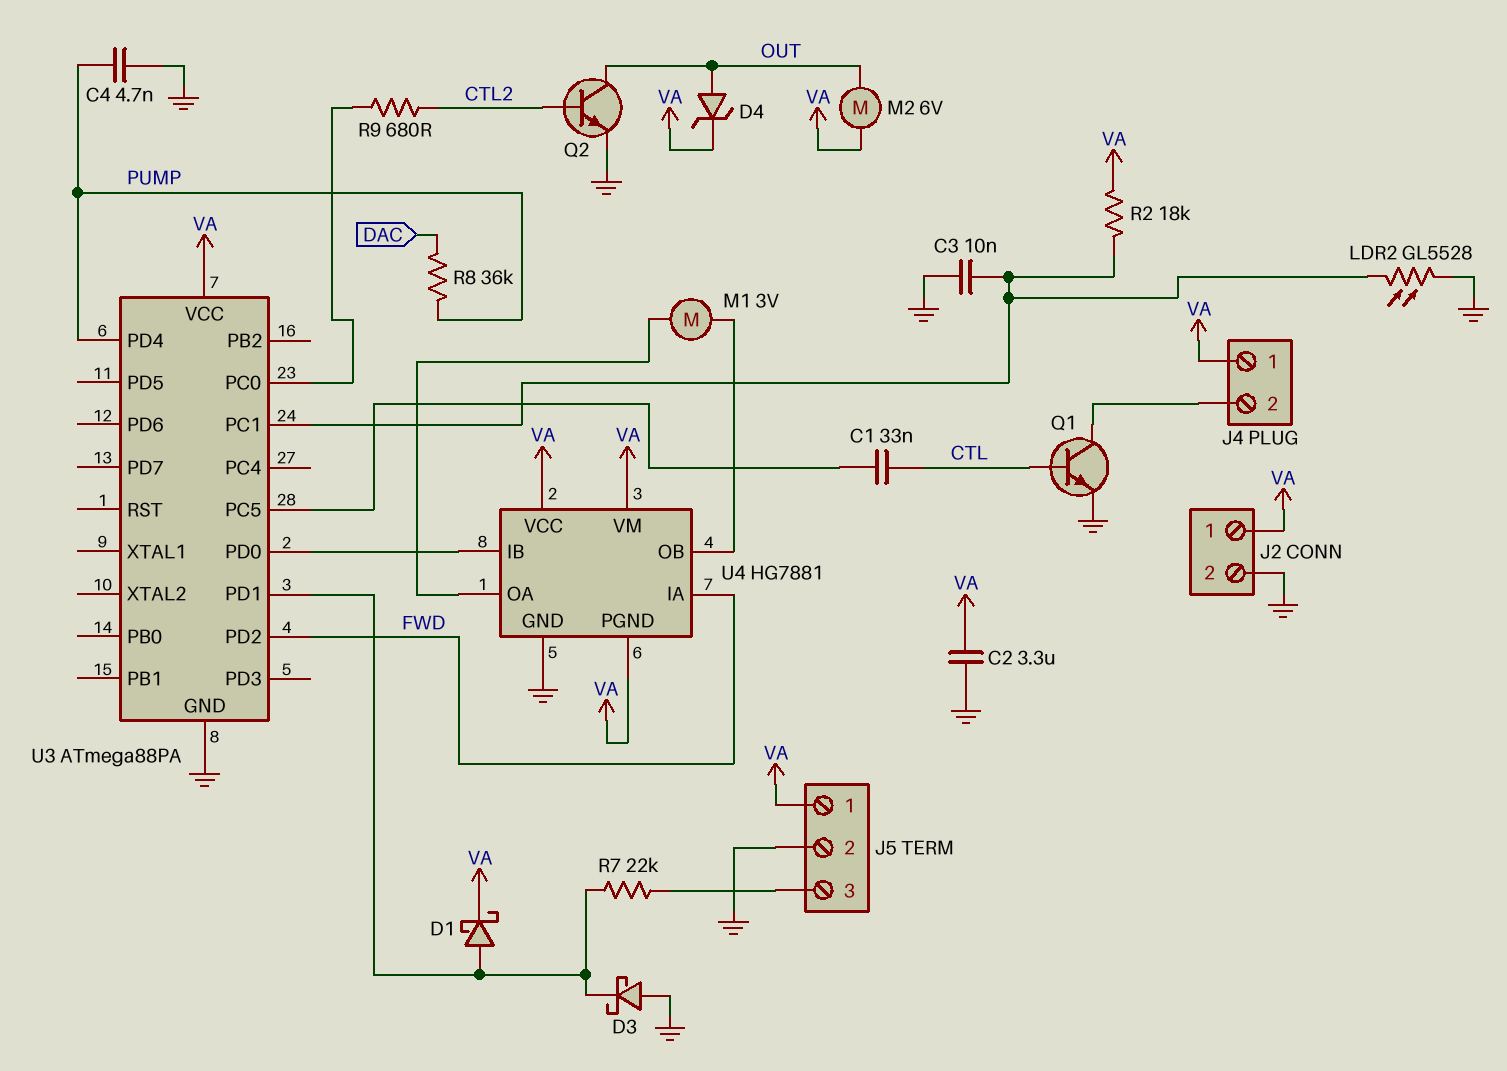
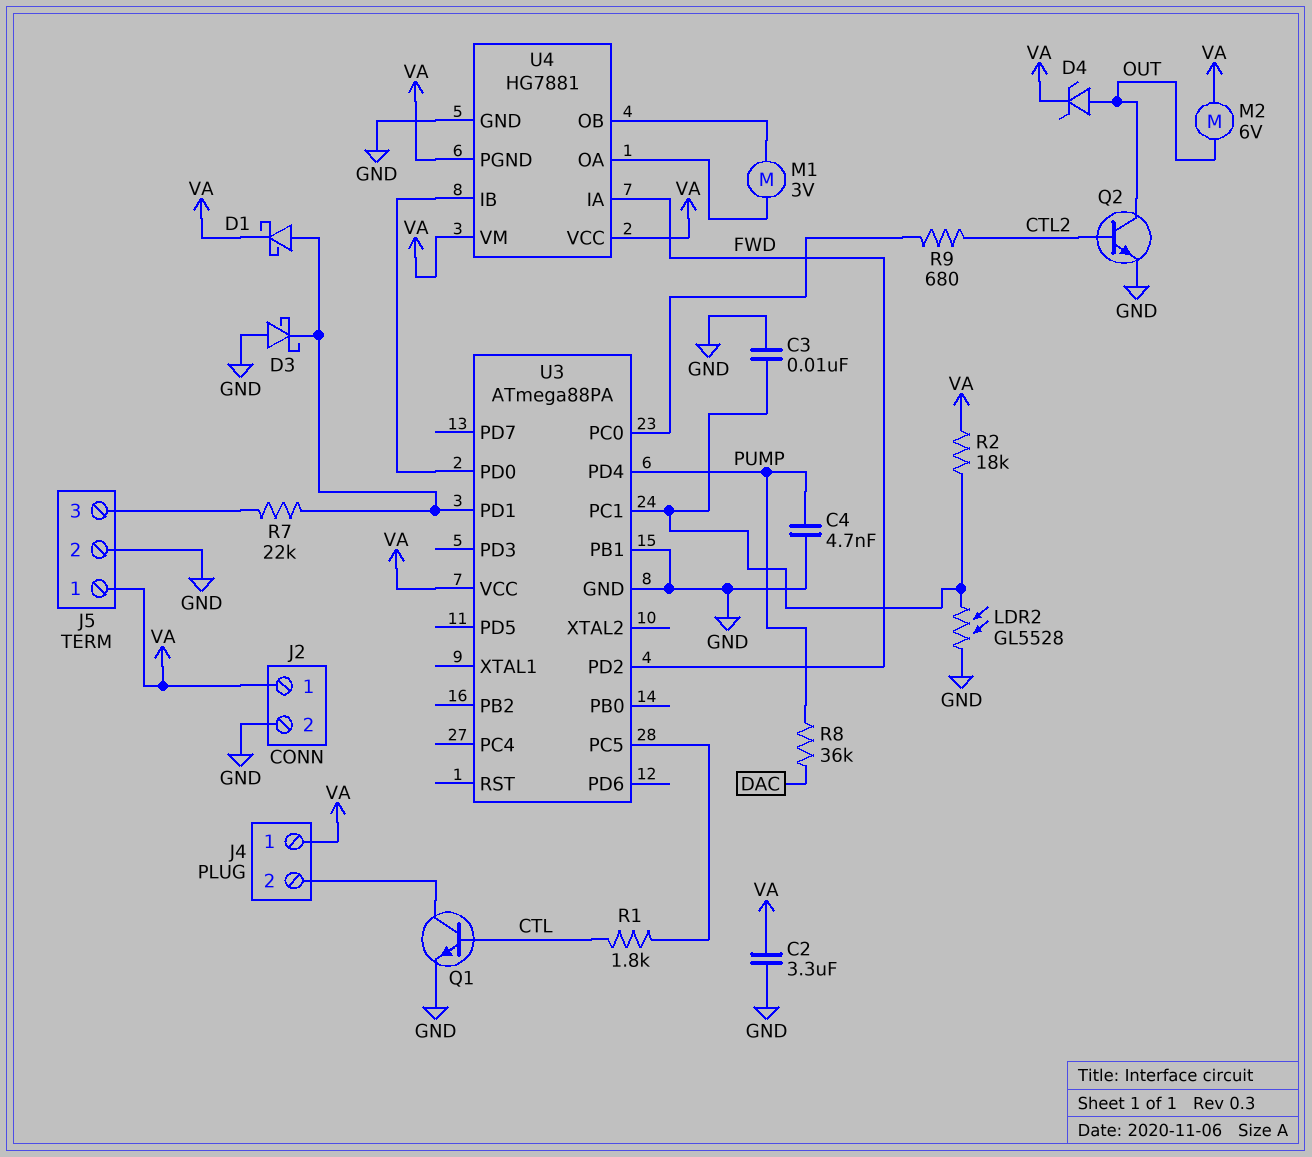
C1: 33nF (CTL, U3/PC5) -> none
R1: none -> 1.8k (CTL, U3/PC5)
U3 pin PB1: none -> GND

